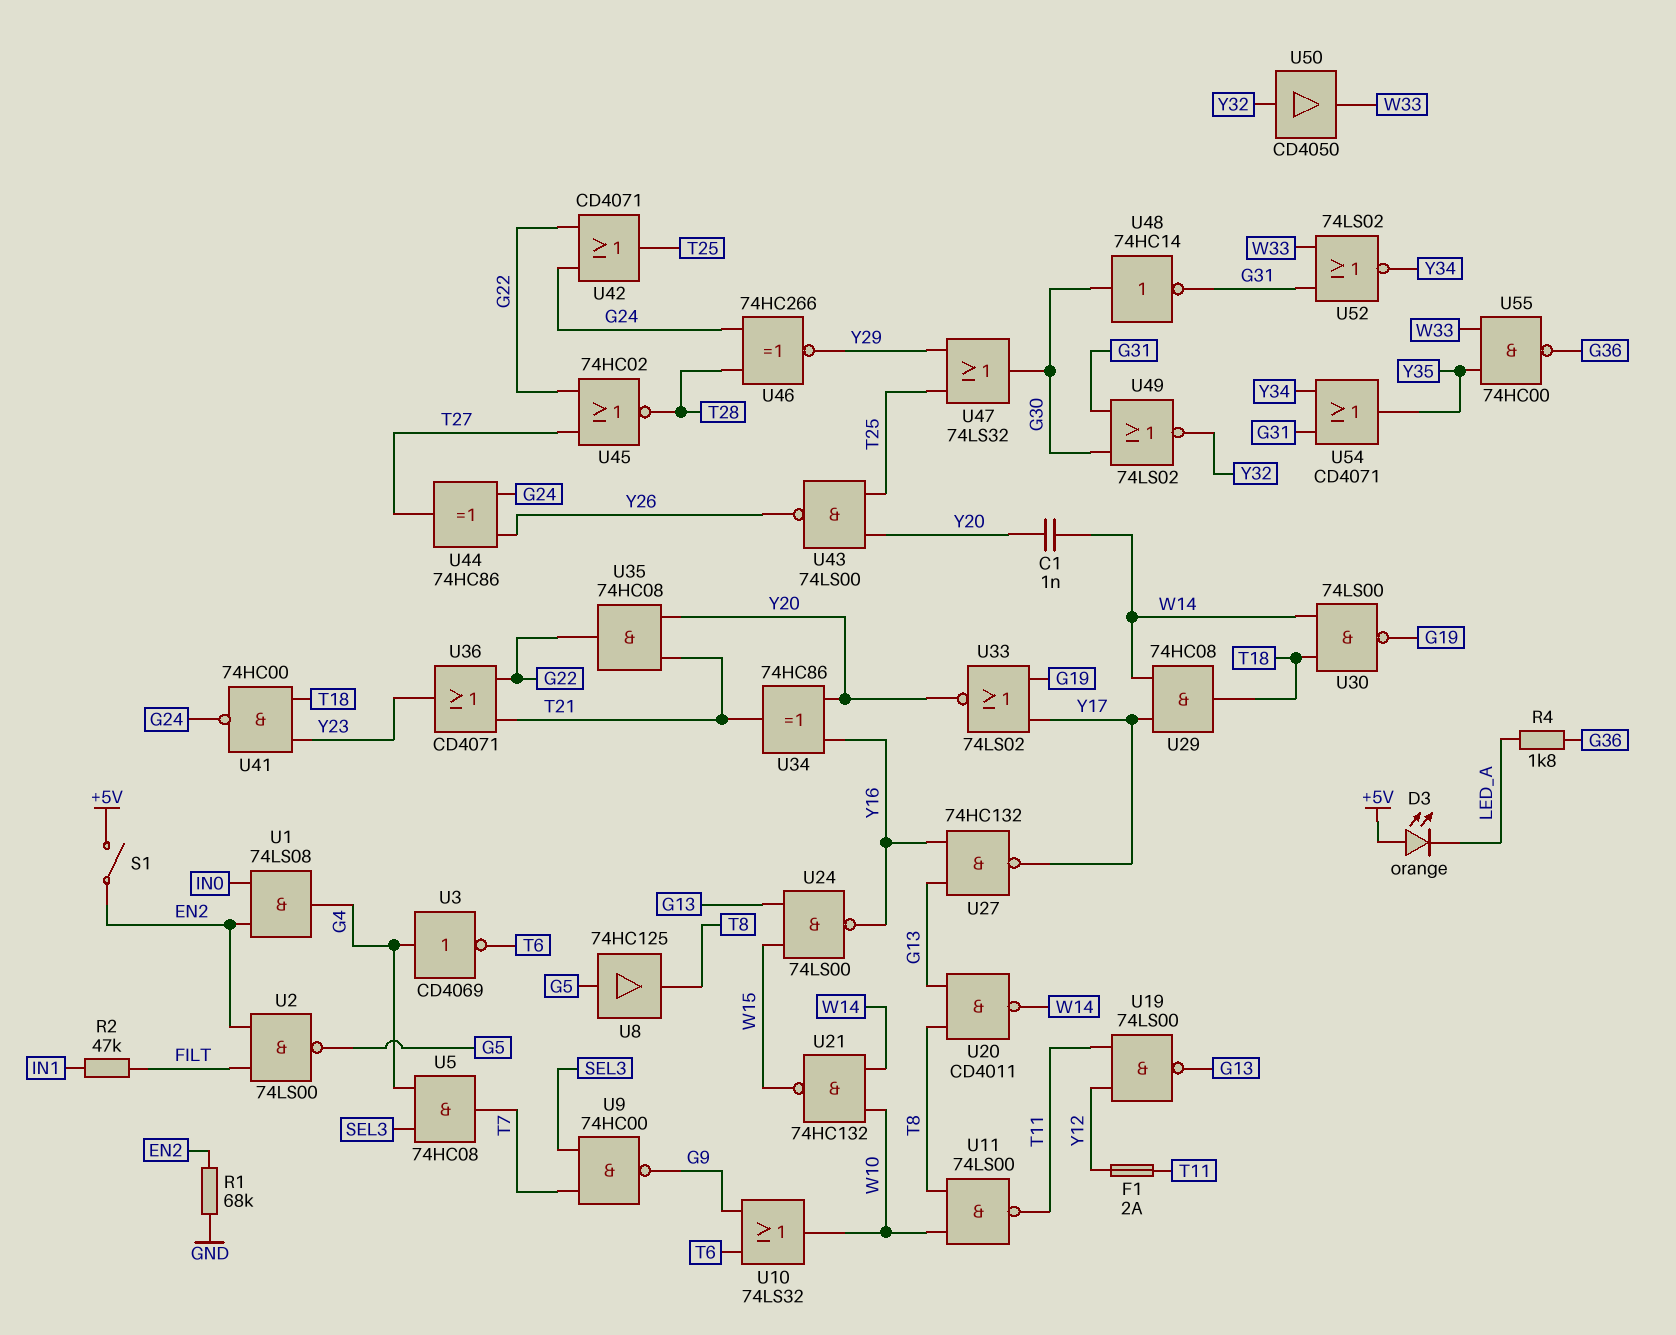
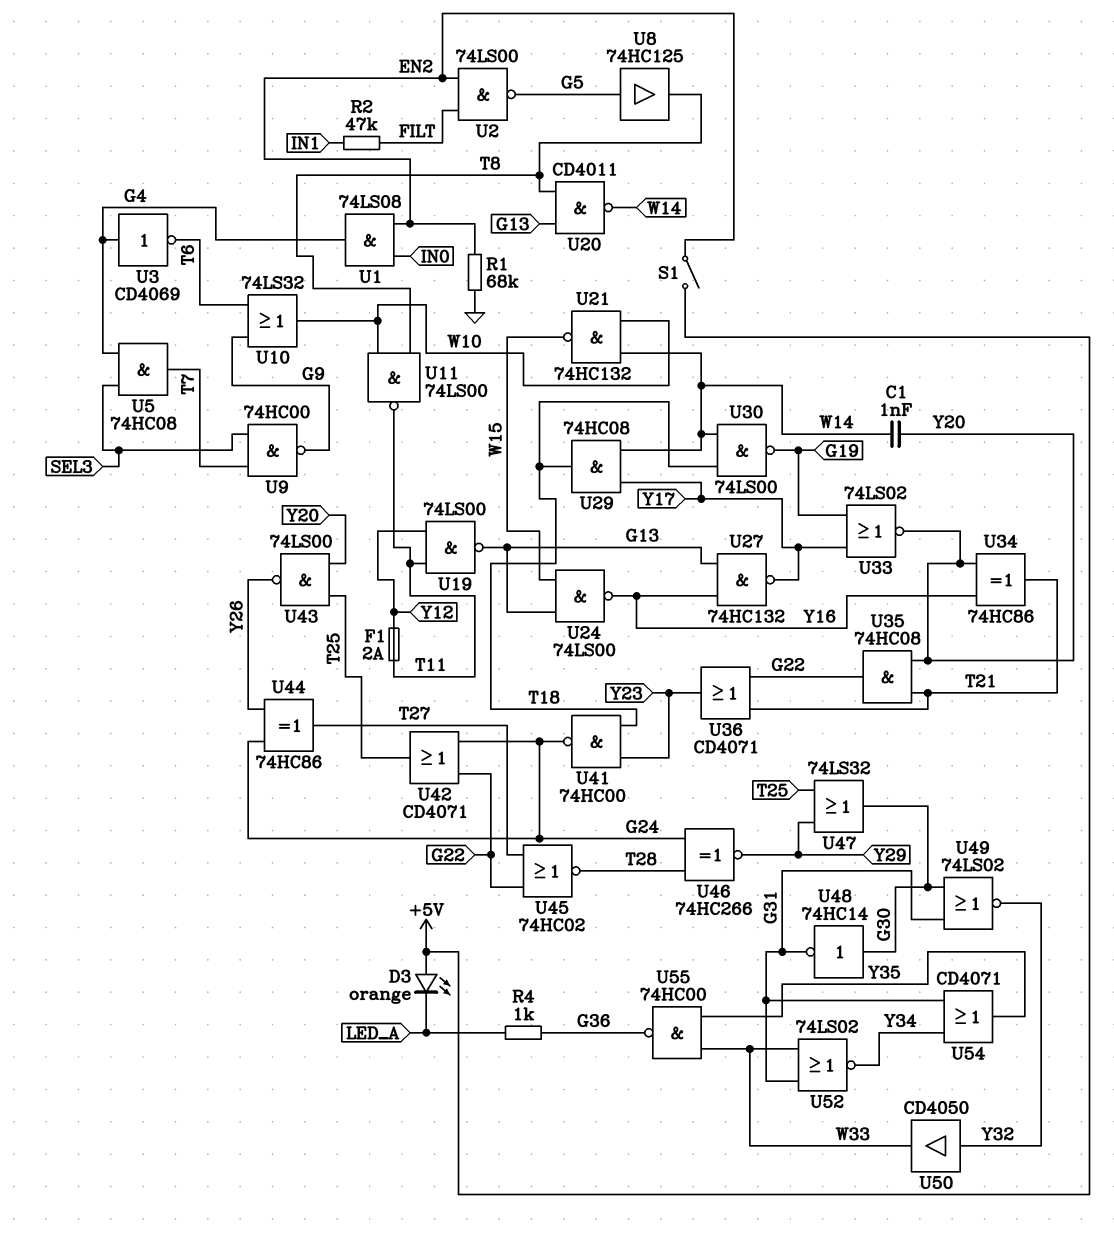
R4: 1.8k (G36, LED_A) -> 1k (G36, LED_A)

